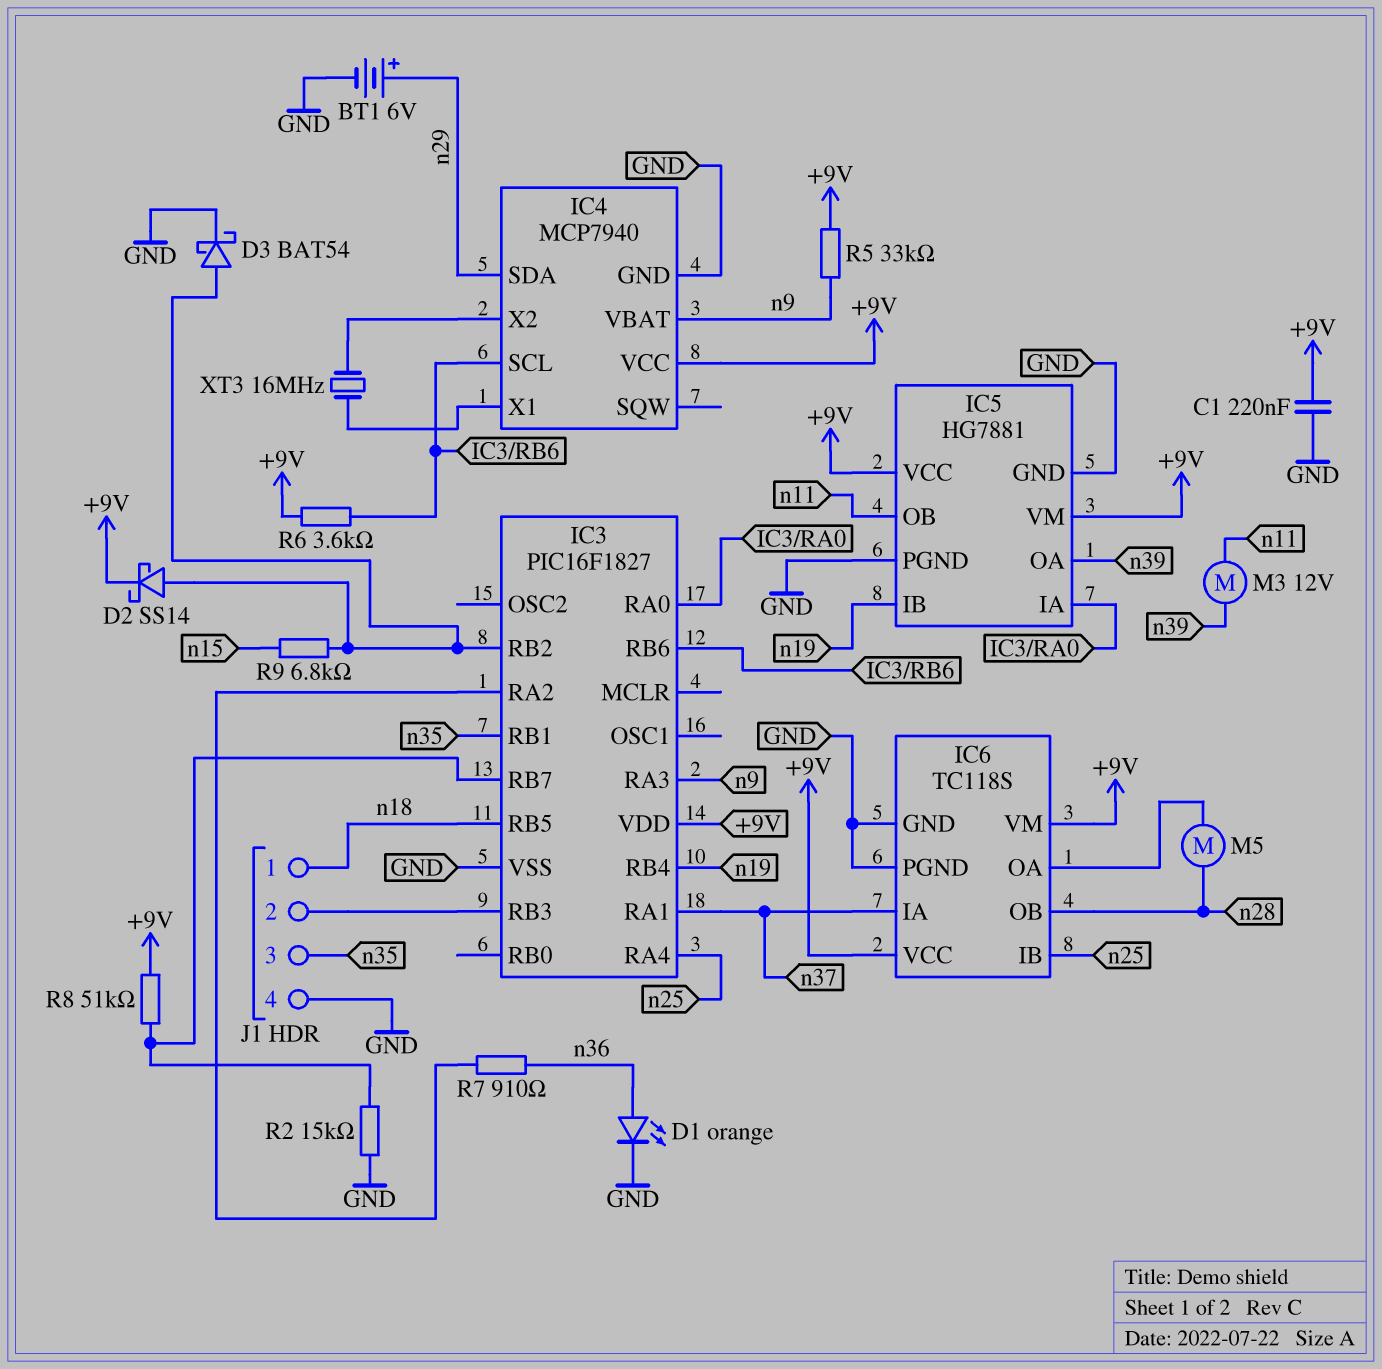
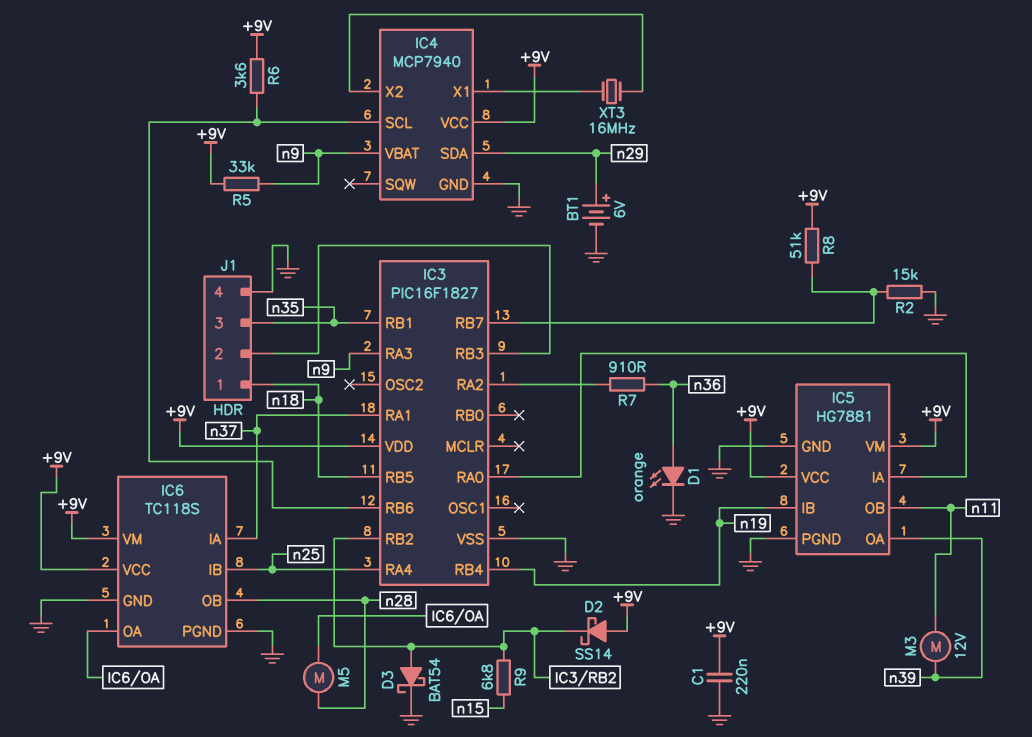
D2: schottky SS14 (A IC3/RB2, K +9V) -> schottky SS14 (A +9V, K IC3/RB2)

